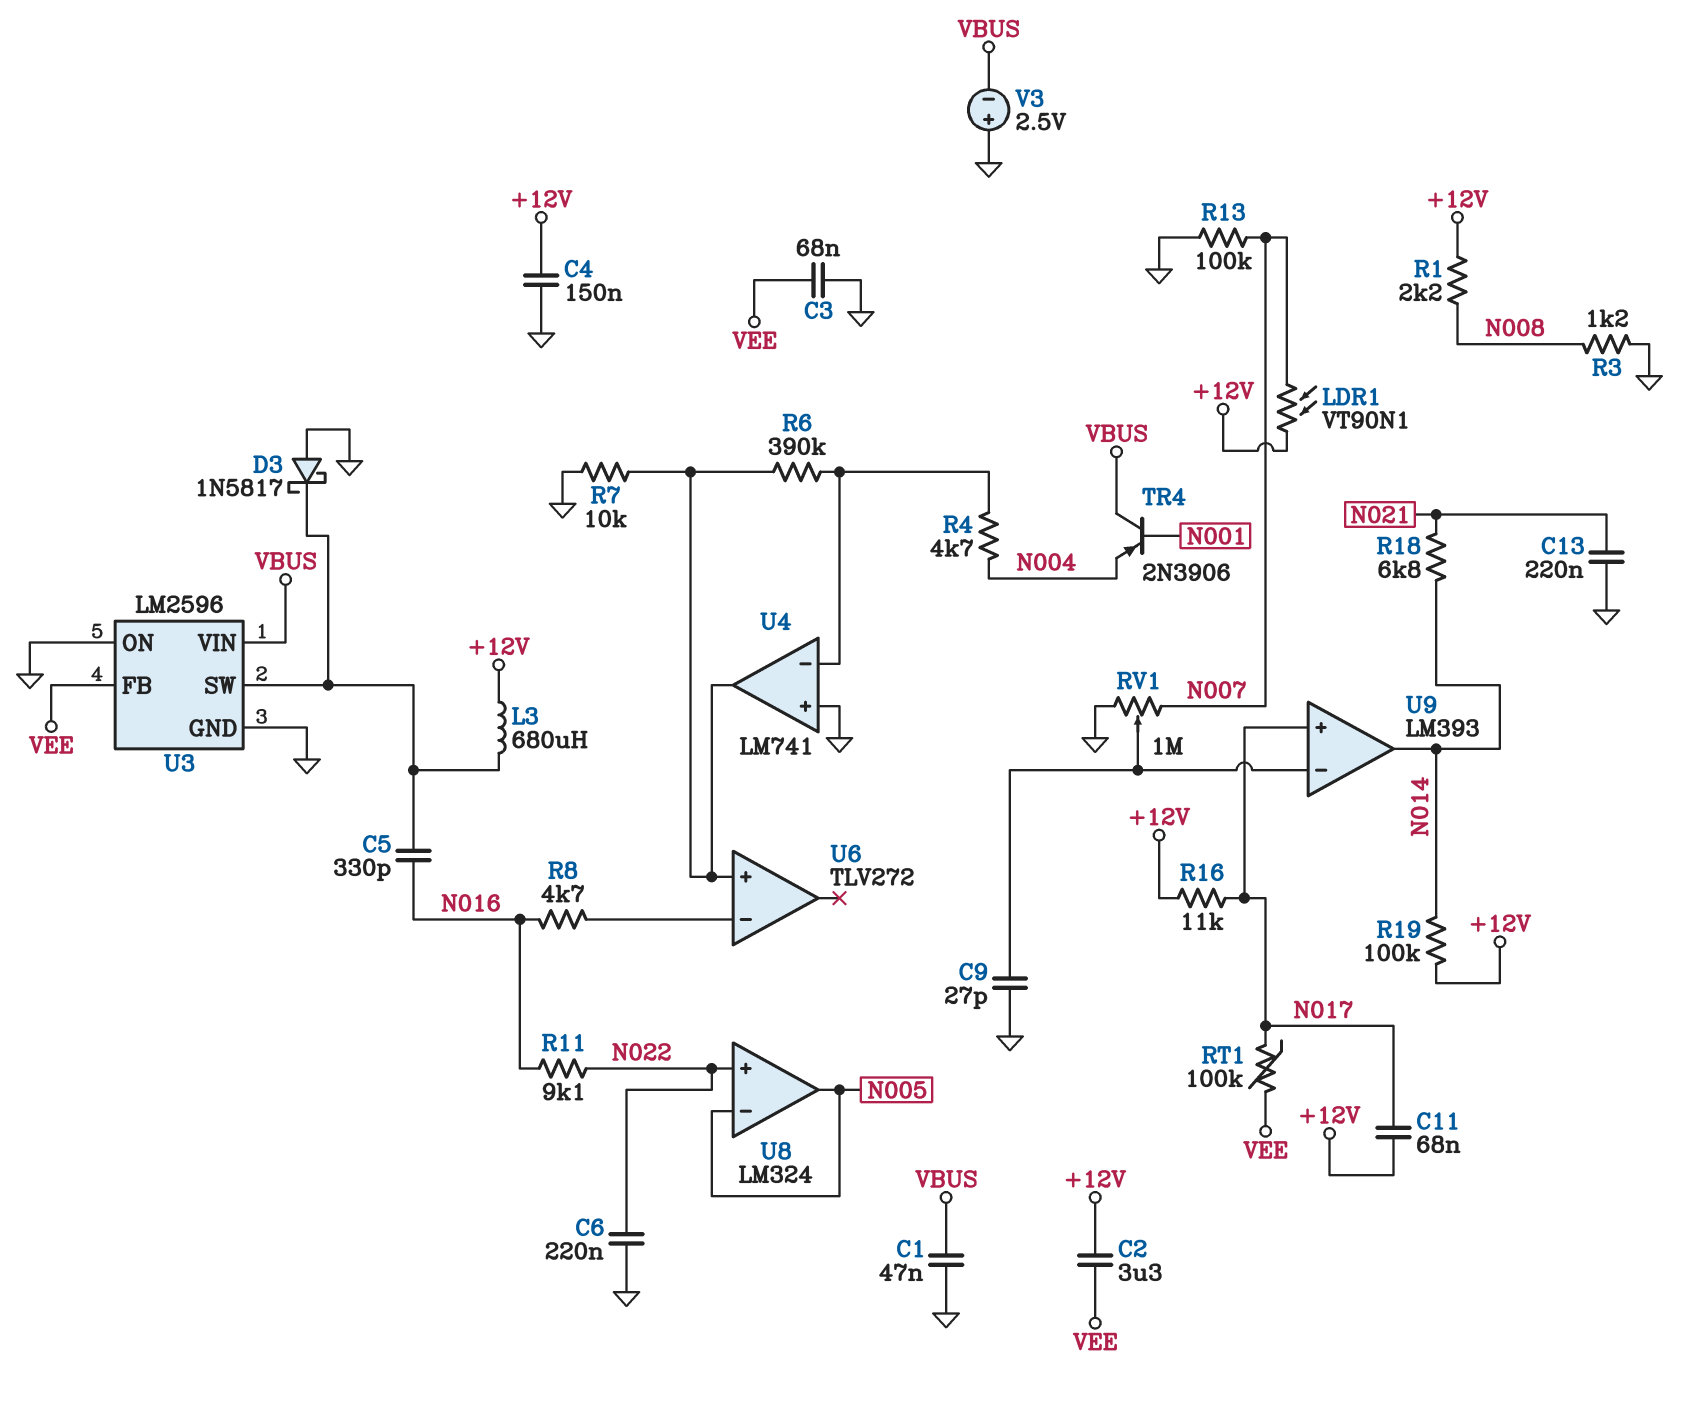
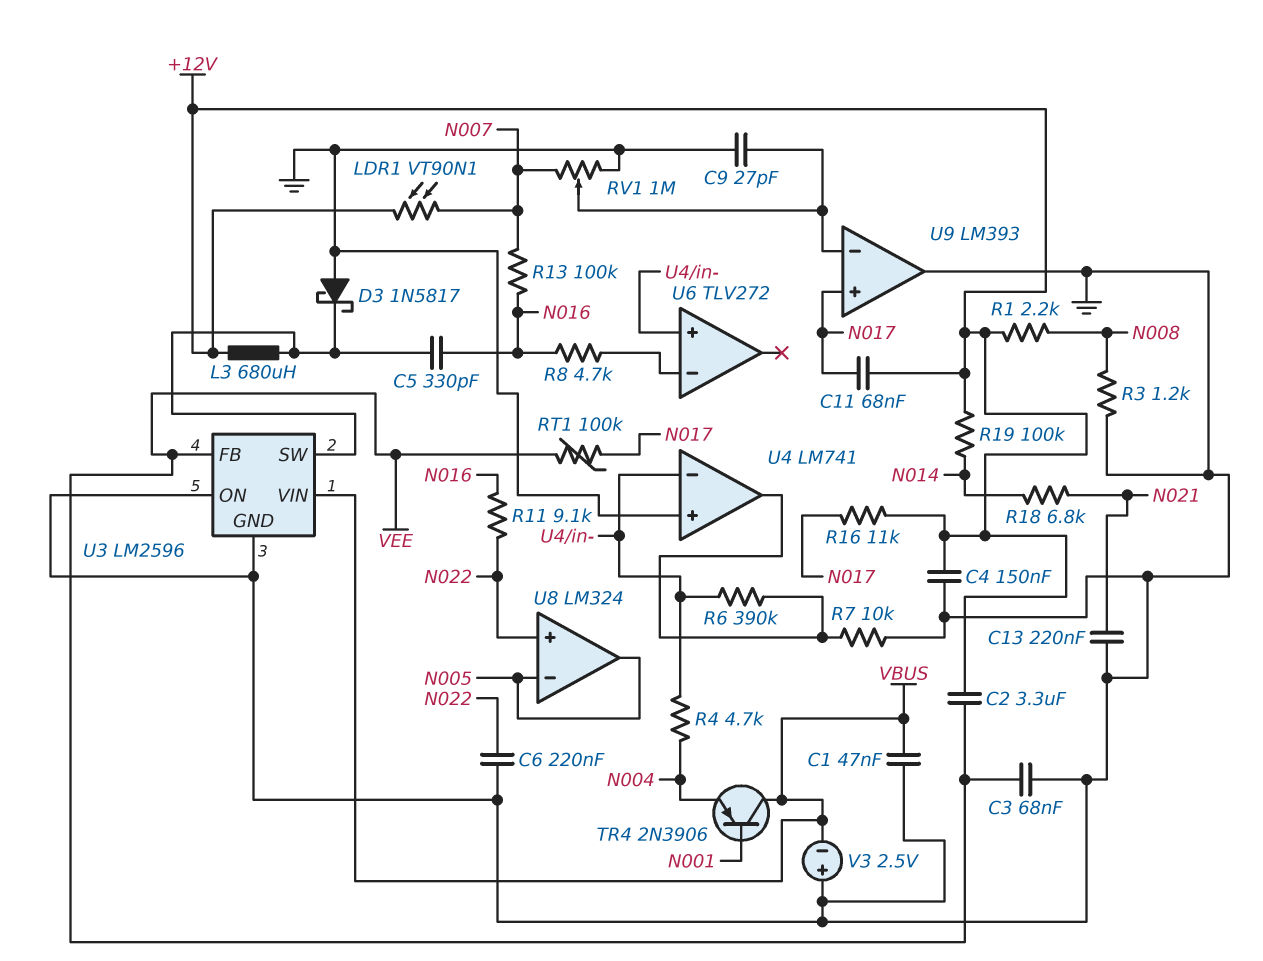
R13: 100k (GND, N007) -> 100k (N007, N016)
U6 pin in+: U4/out -> U4/in-
U9 pin out: N014 -> GND

